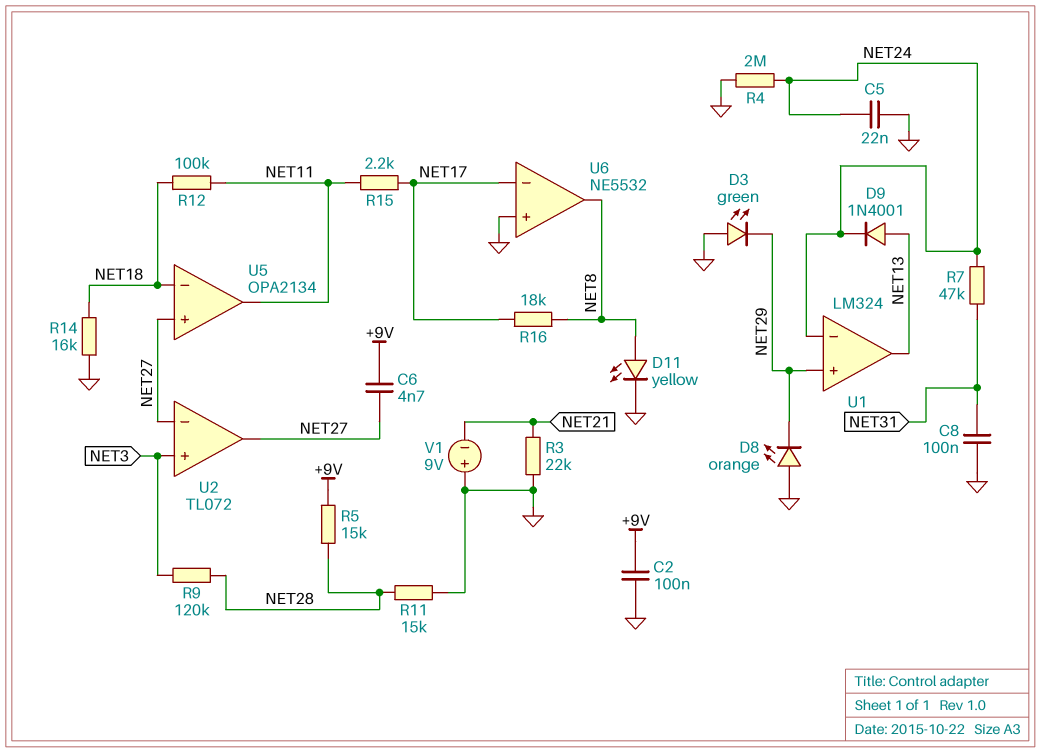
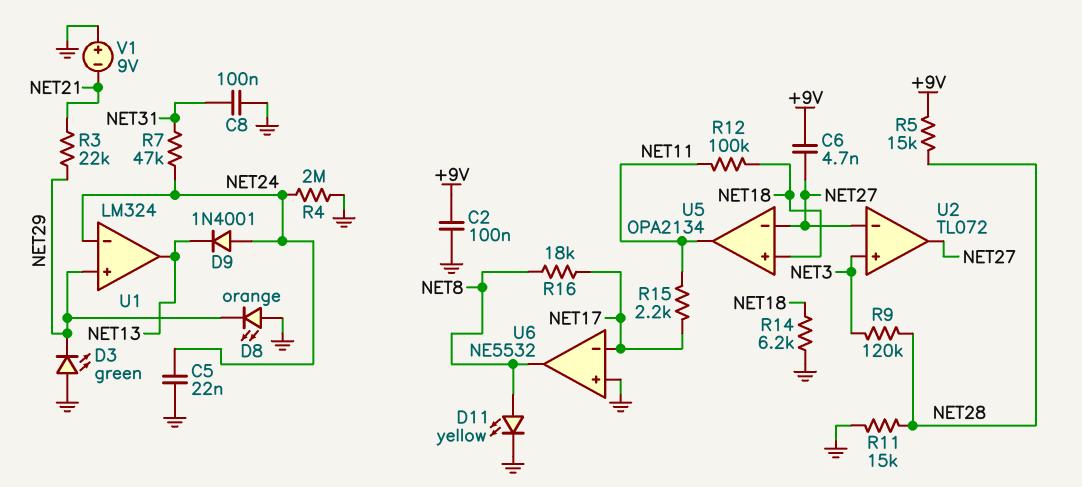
D9: diode 1N4001 (A NET13, K NET24) -> diode 1N4001 (A NET24, K NET13)
R3: 22k (GND, NET21) -> 22k (NET21, NET29)
R14: 16k (GND, NET18) -> 6.2k (GND, NET18)
U5 pin in+: NET27 -> NET18
U5 pin in-: NET18 -> NET27

